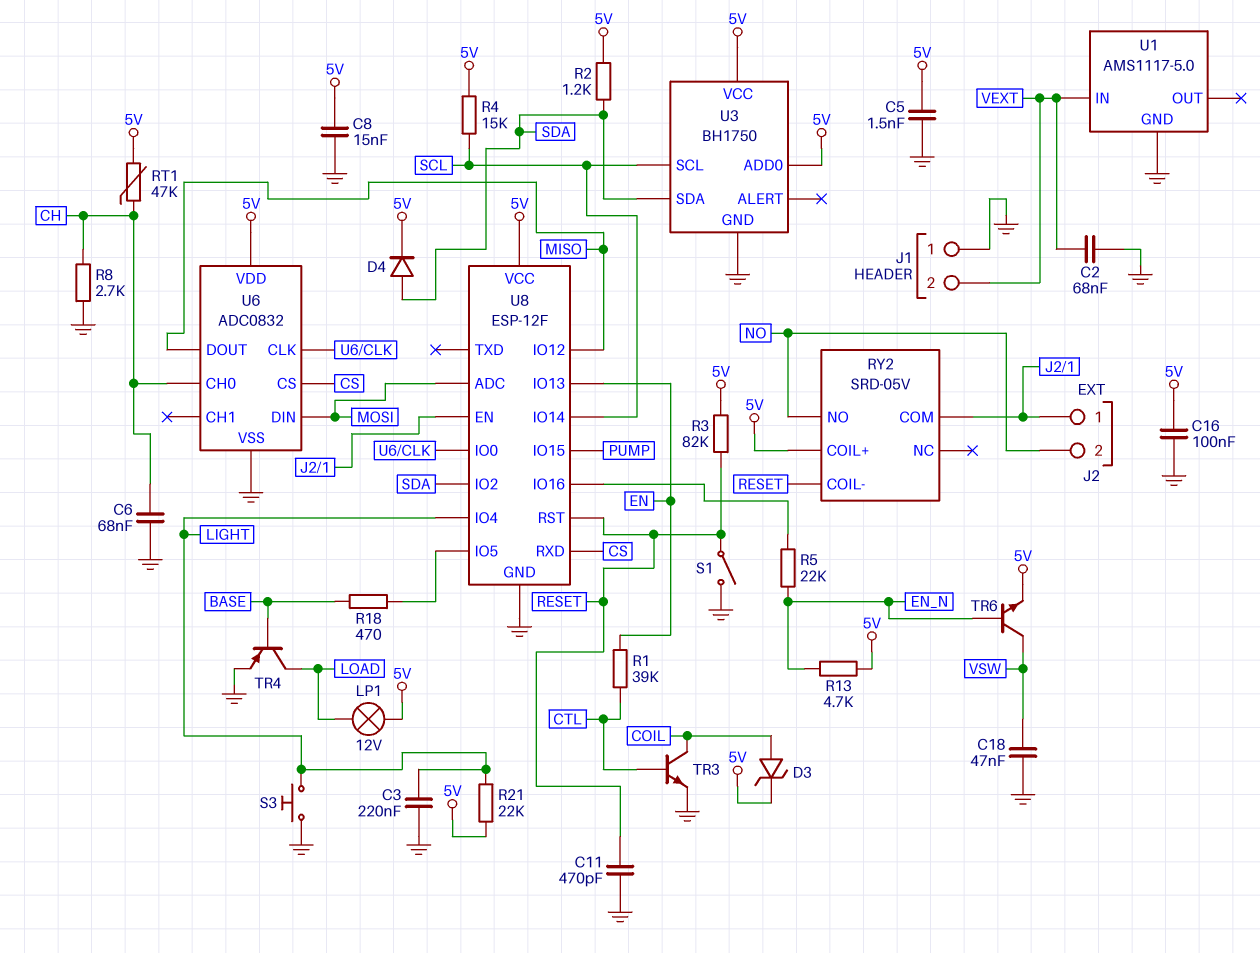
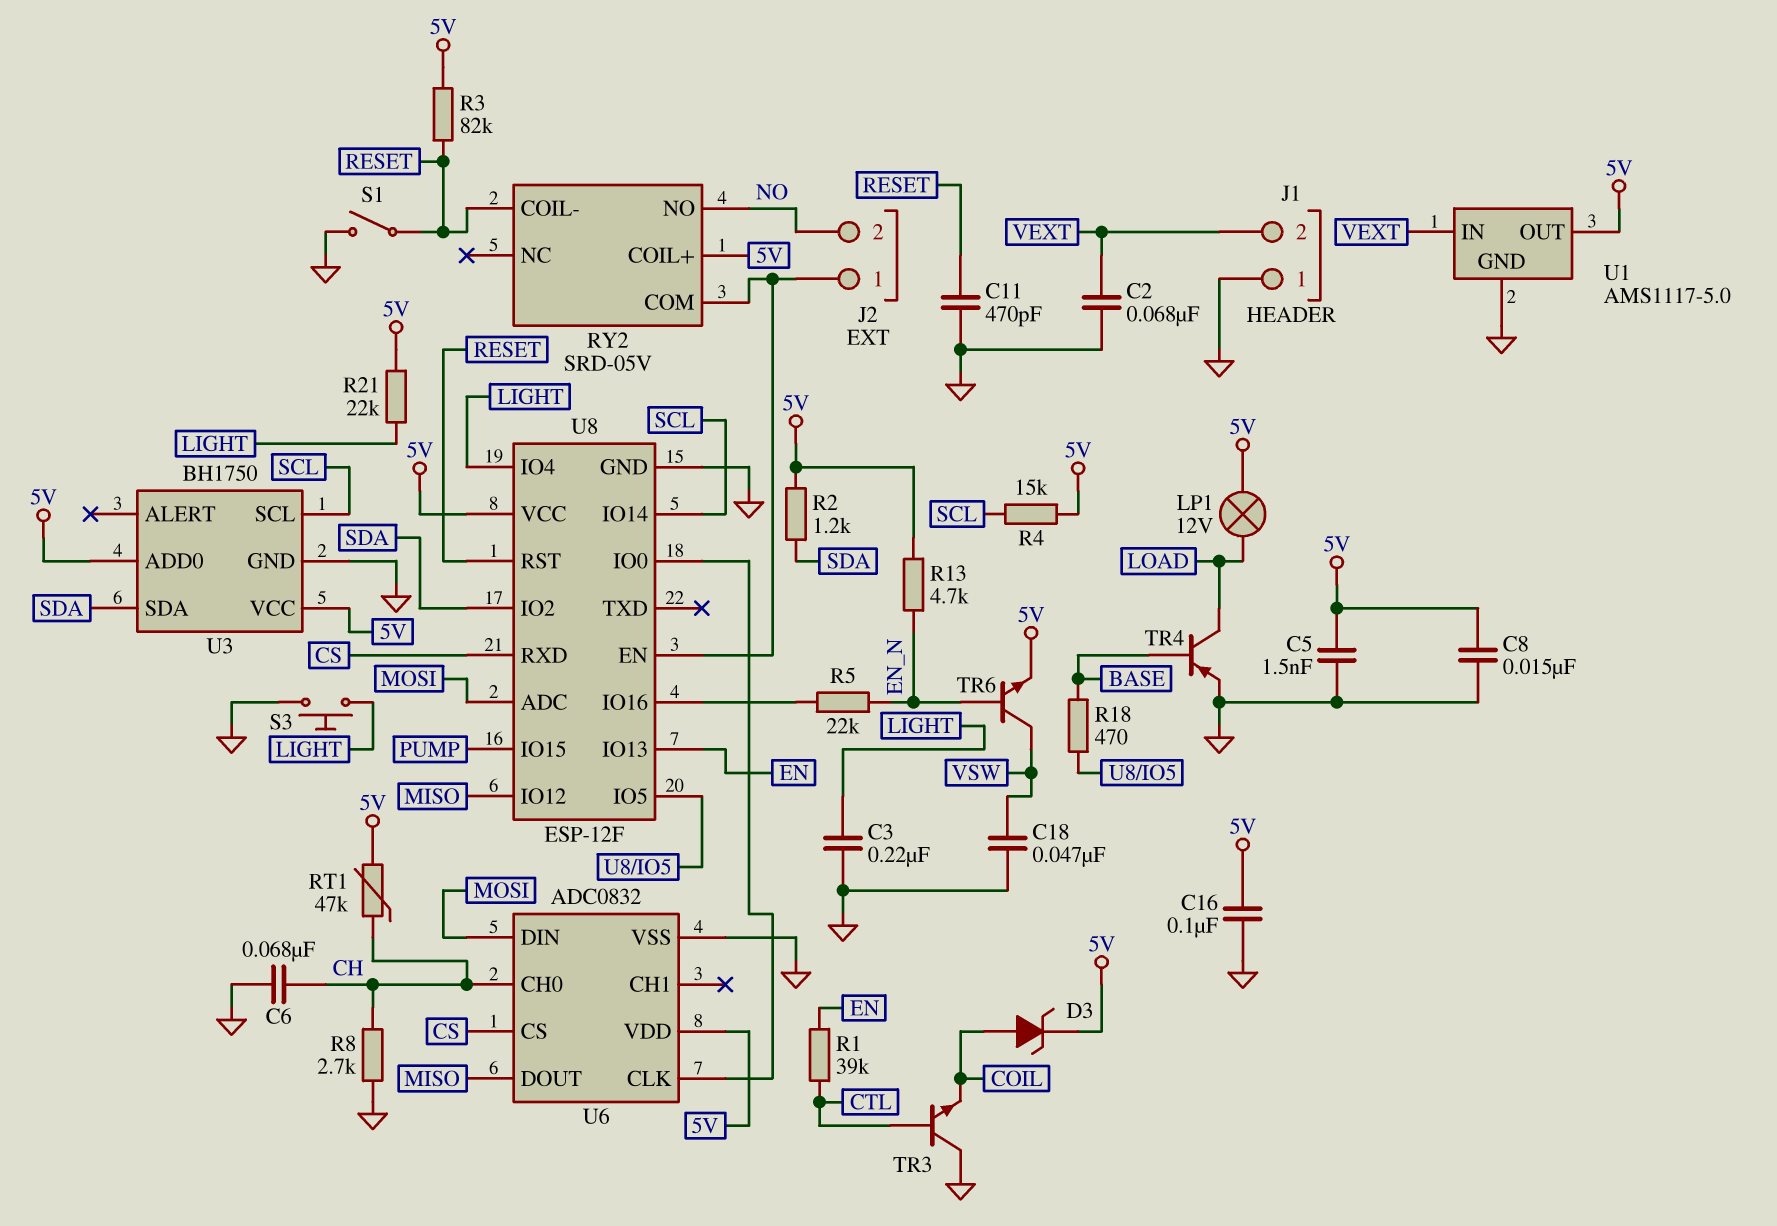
D4: diode (A SDA, K 5V) -> none
TR3: NPN (B CTL, C COIL, E GND) -> NPN (B CTL, C GND, E COIL)
U1 pin OUT: none -> 5V

